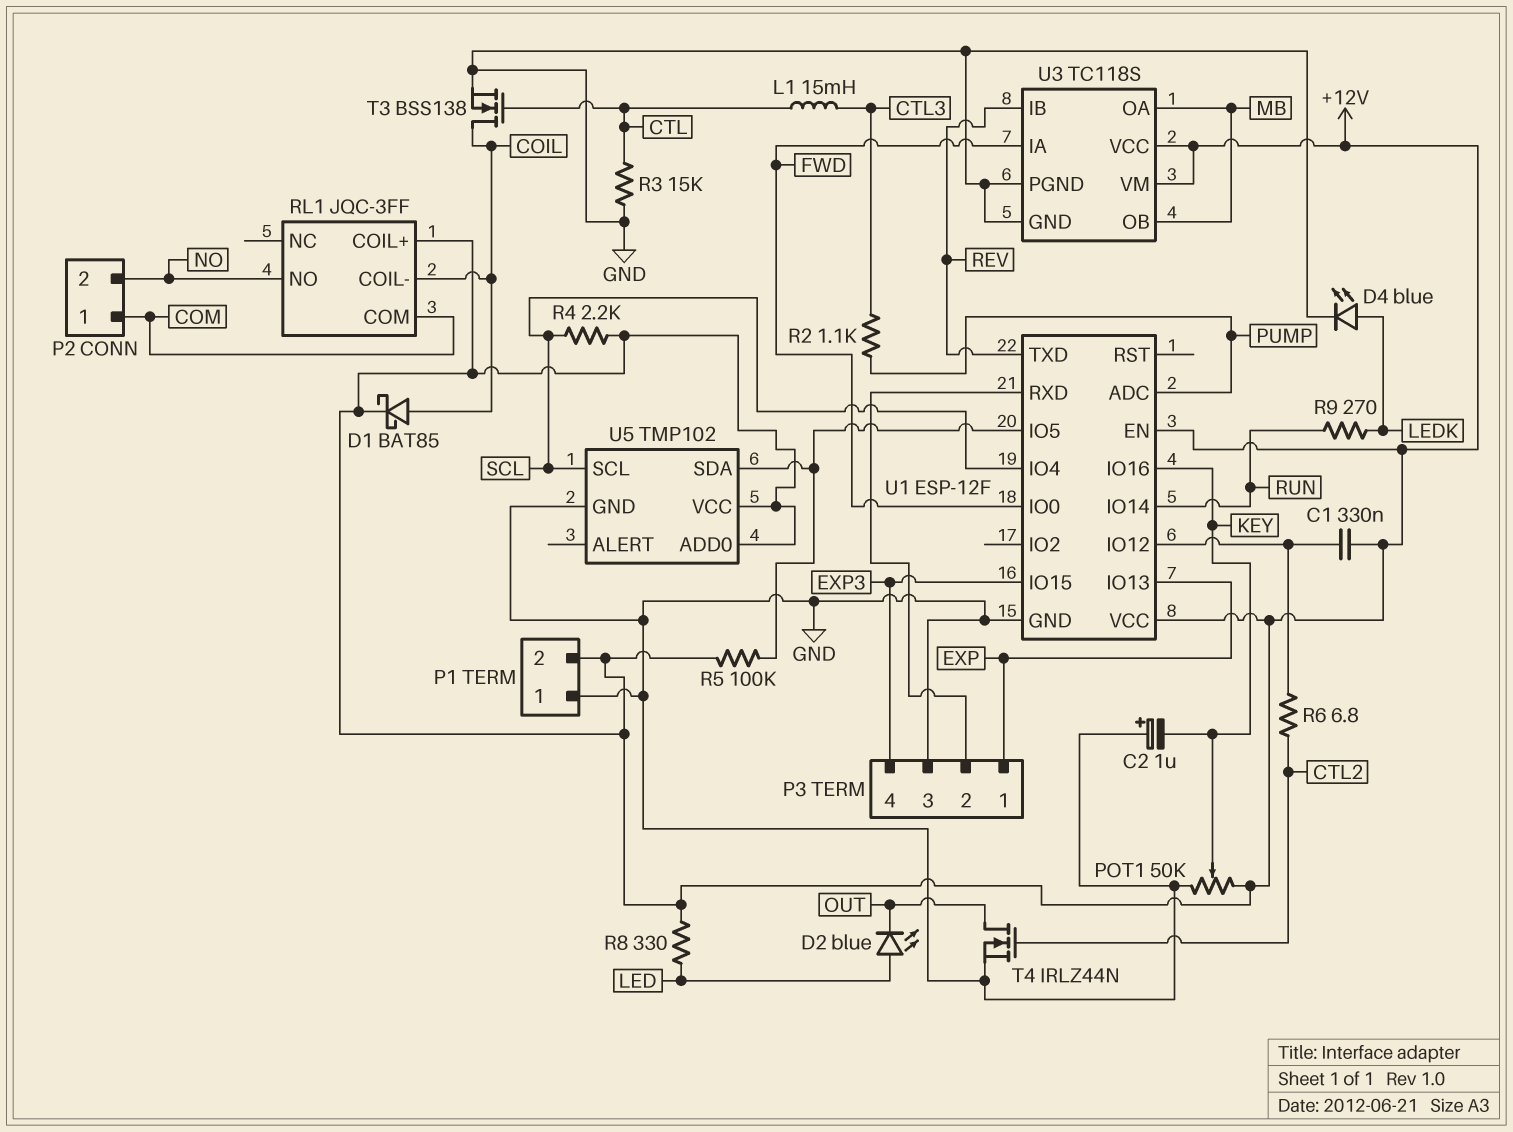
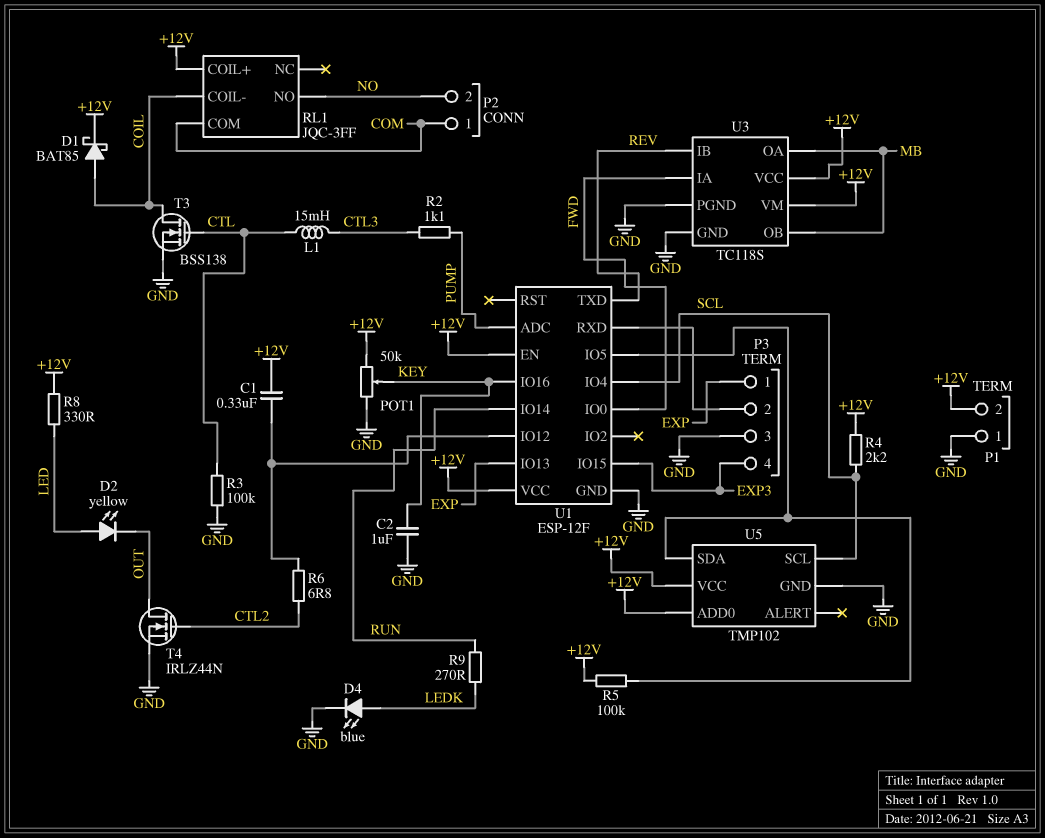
C2: 1uF (plus GND, minus KEY) -> 1uF (GND, KEY)
D2: LED blue (A LED, K OUT) -> LED yellow (A LED, K OUT)
R3: 15k (CTL, GND) -> 100k (CTL, GND)

